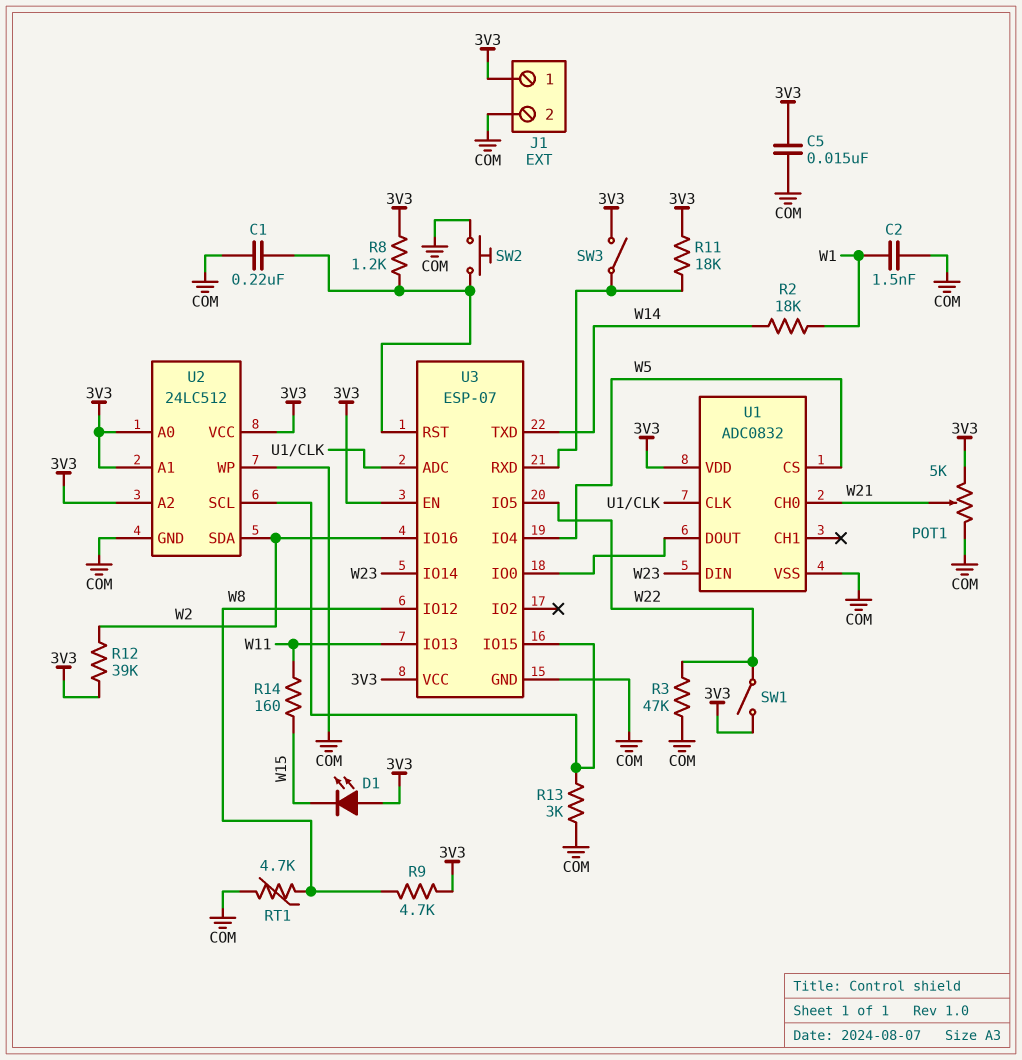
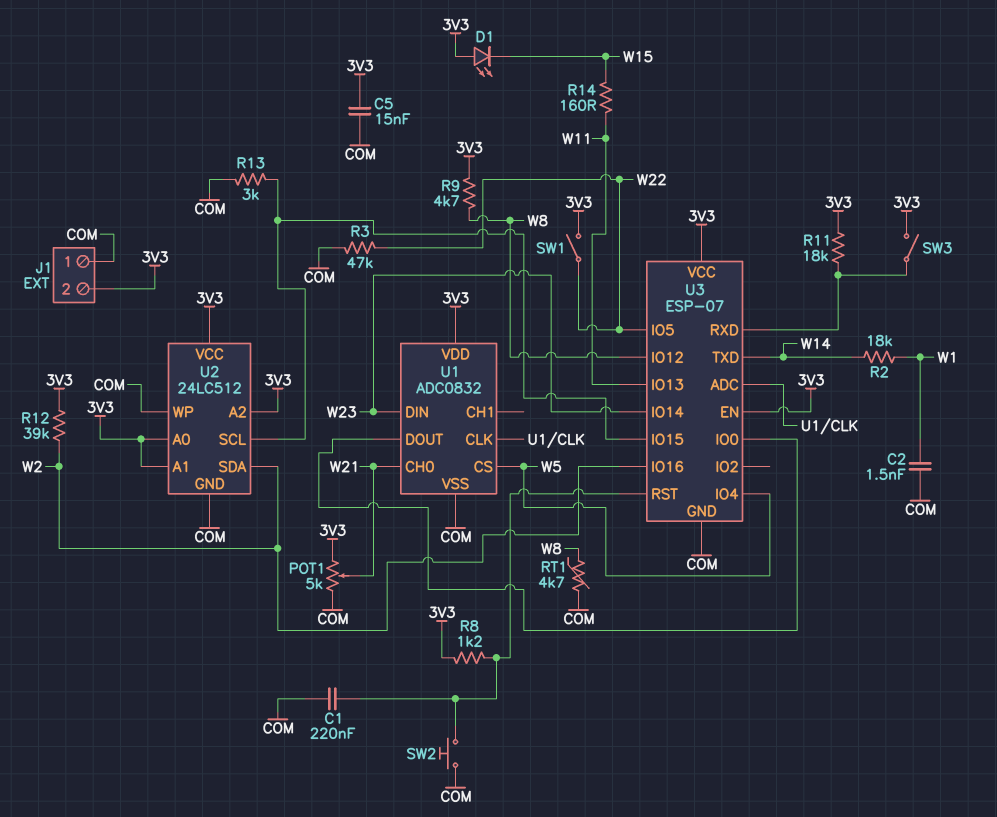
J1 pin 1: 3V3 -> COM
J1 pin 2: COM -> 3V3

